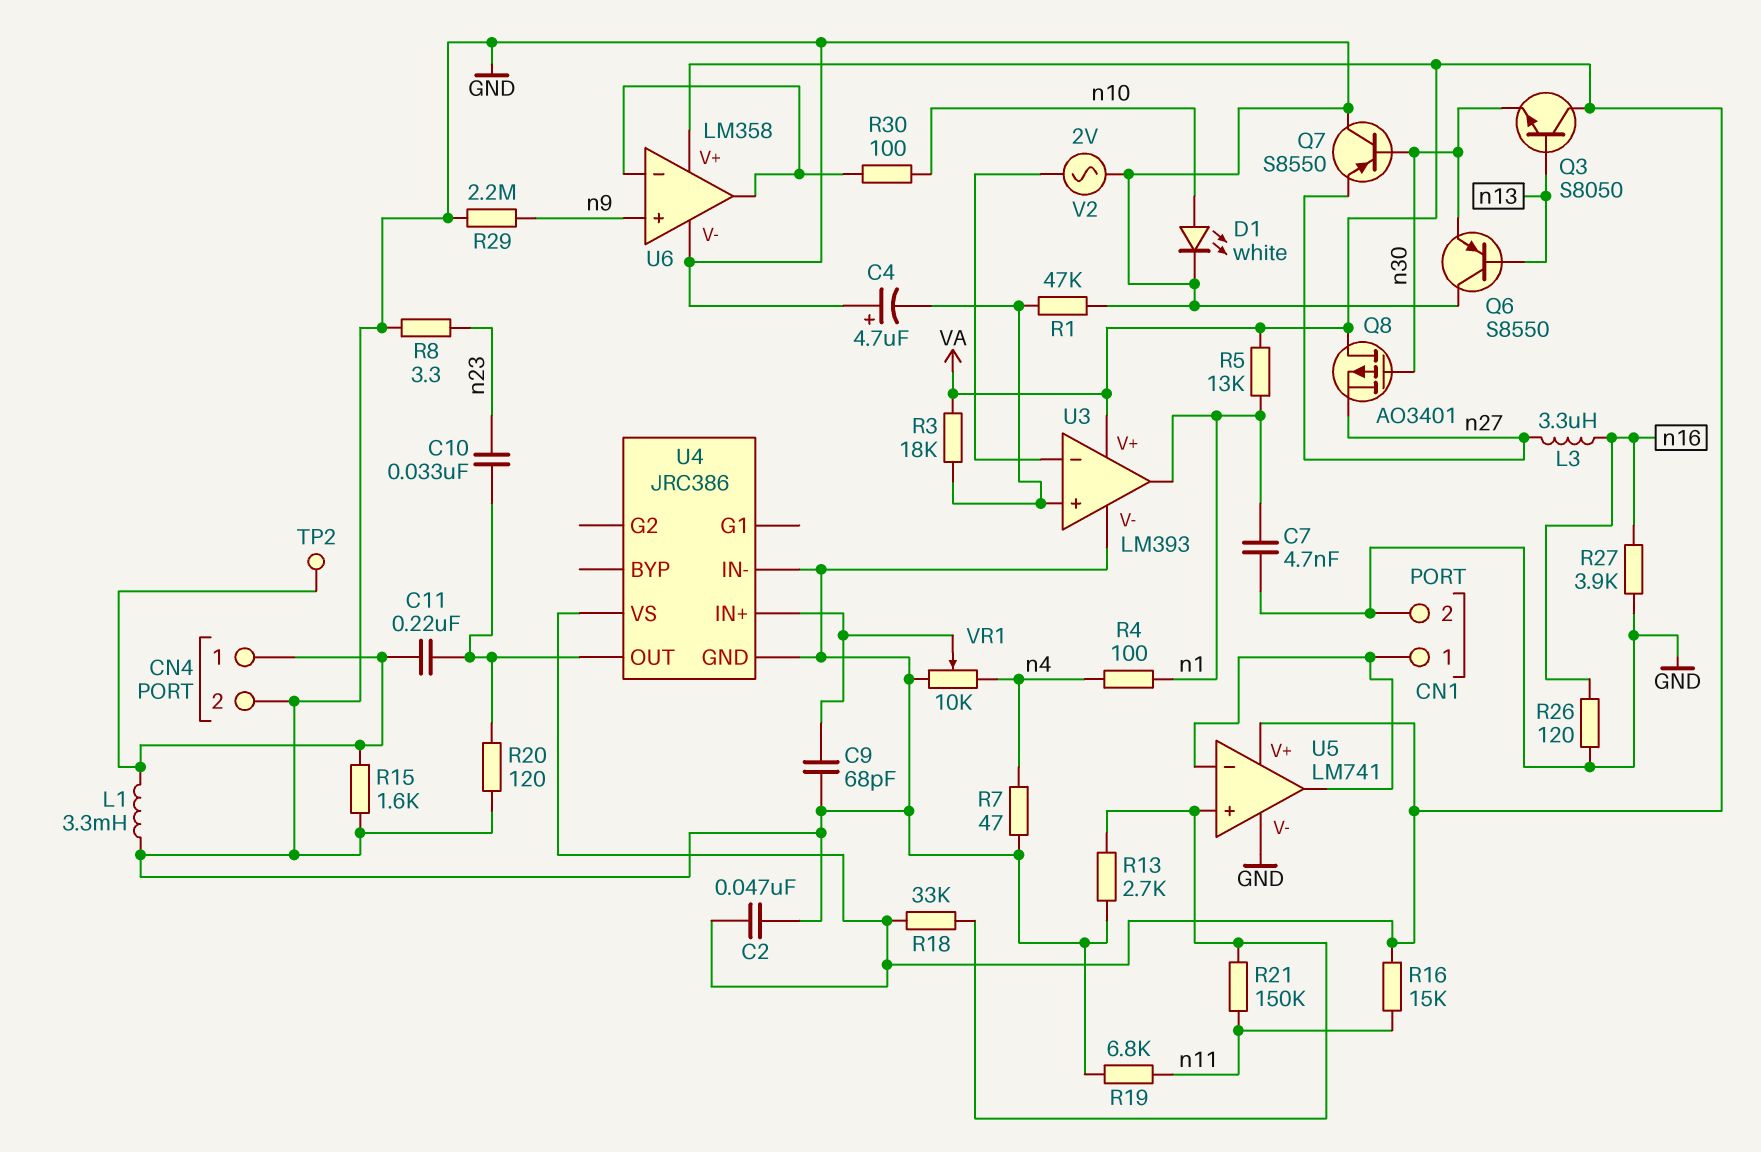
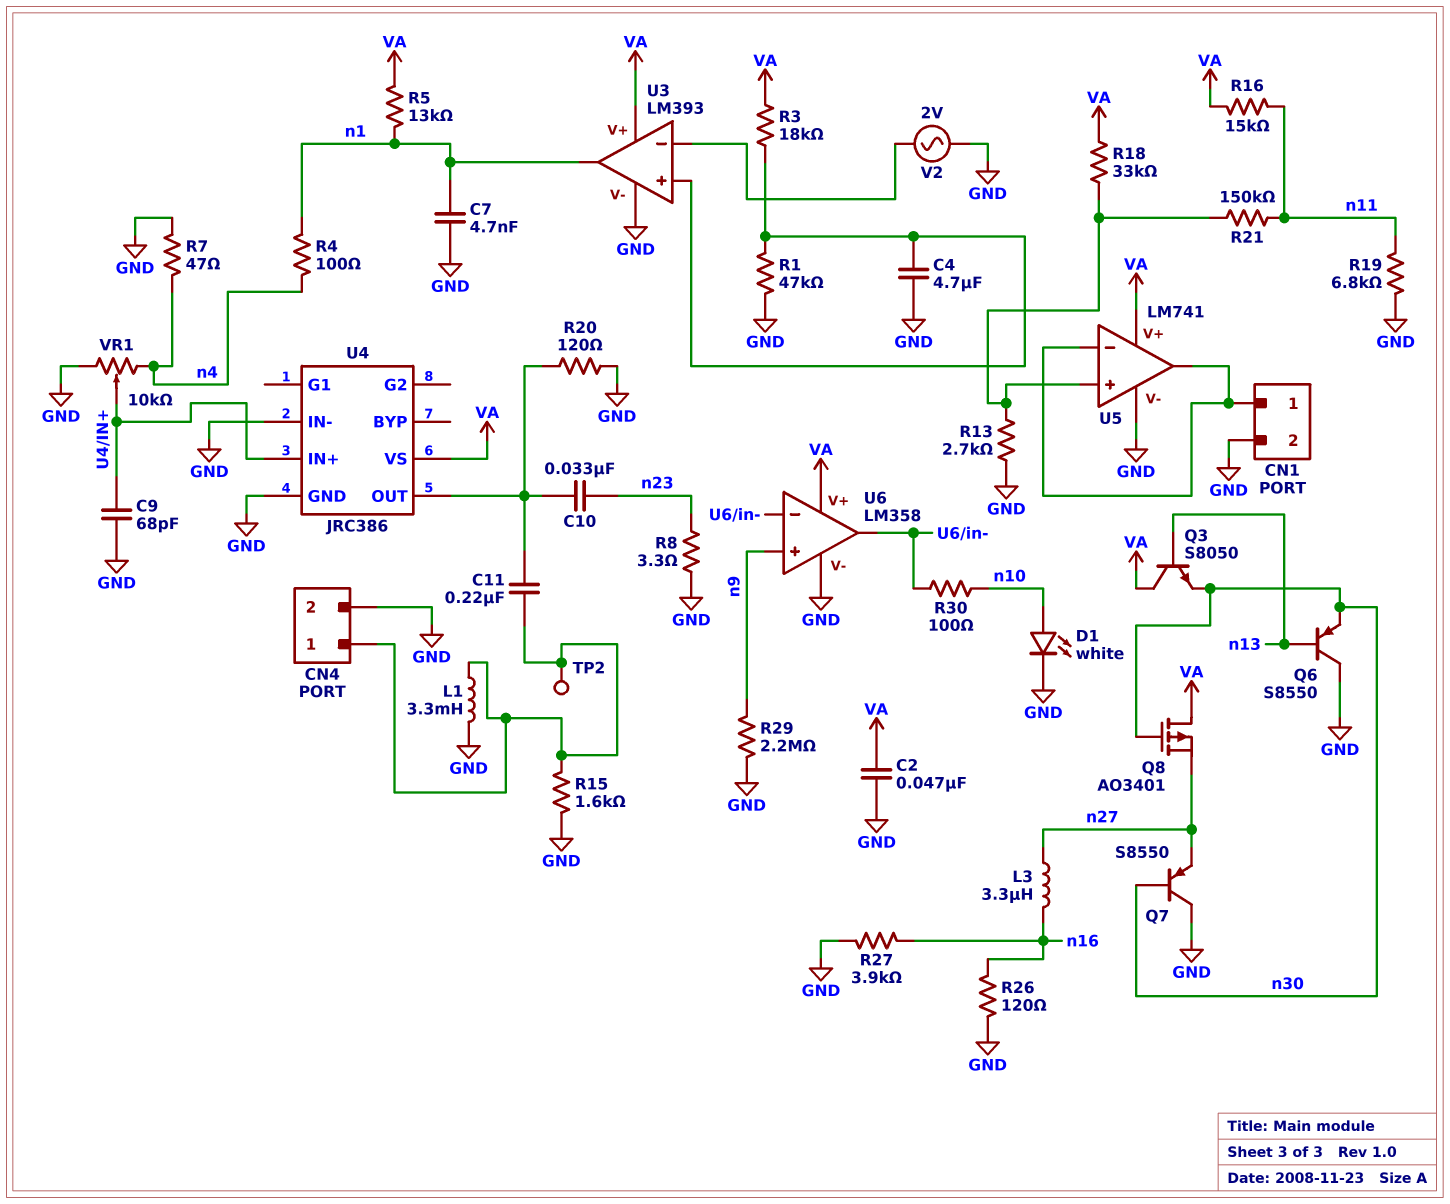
C4: 4.7uF (plus GND, minus U3/in+) -> 4.7uF (GND, U3/in+)

